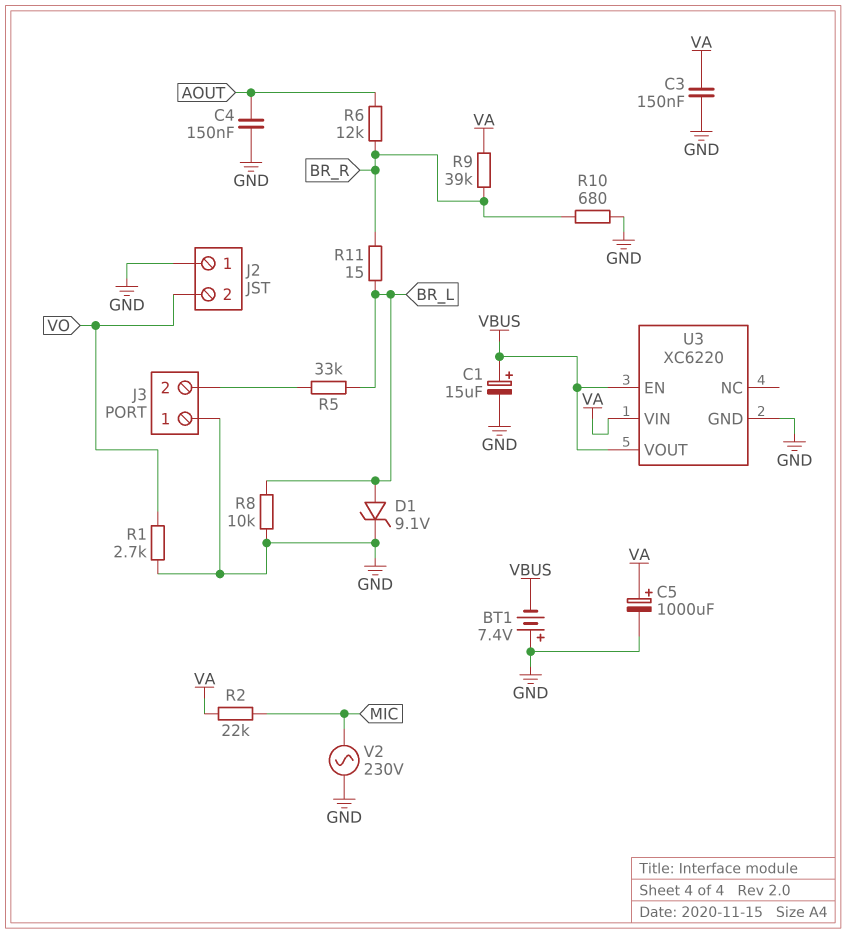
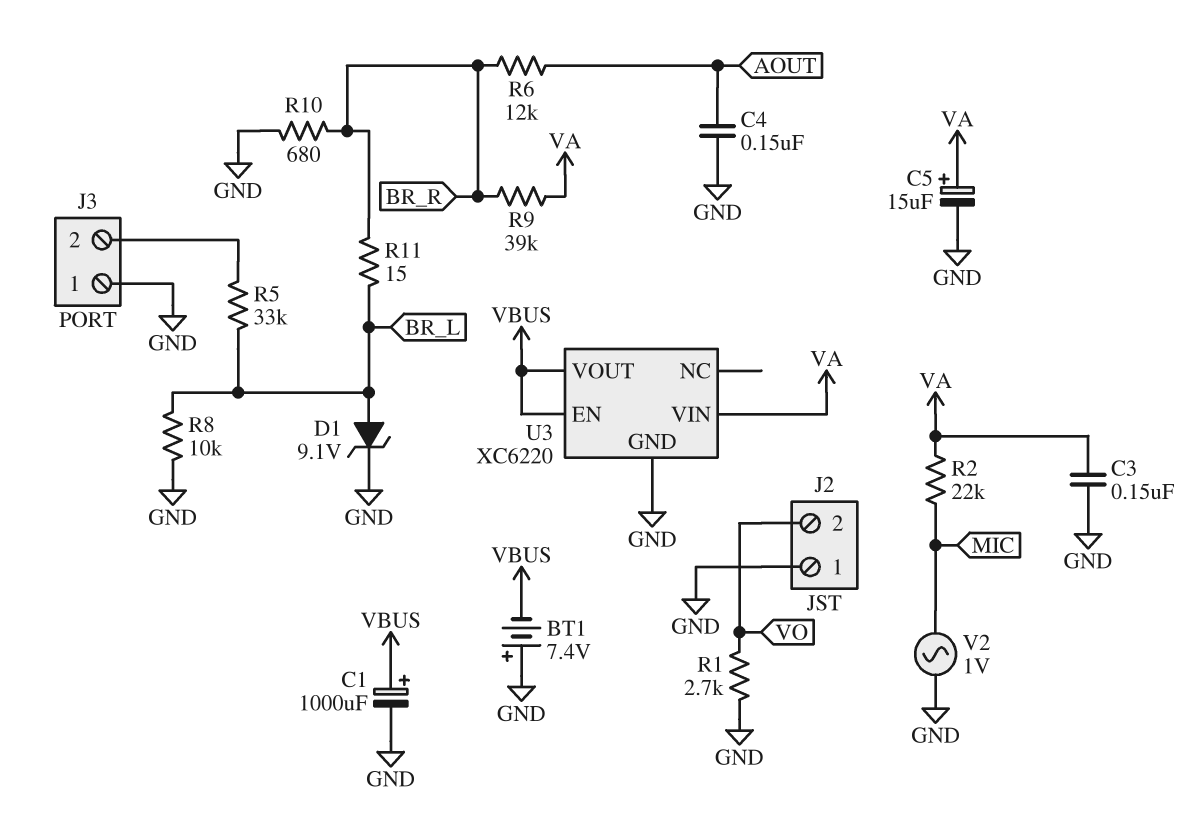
C1: 15uF (plus VBUS, minus GND) -> 1000uF (plus VBUS, minus GND)
C5: 1000uF (plus VA, minus GND) -> 15uF (plus VA, minus GND)
V2: AC 230V (GND, MIC) -> AC 1V (GND, MIC)

